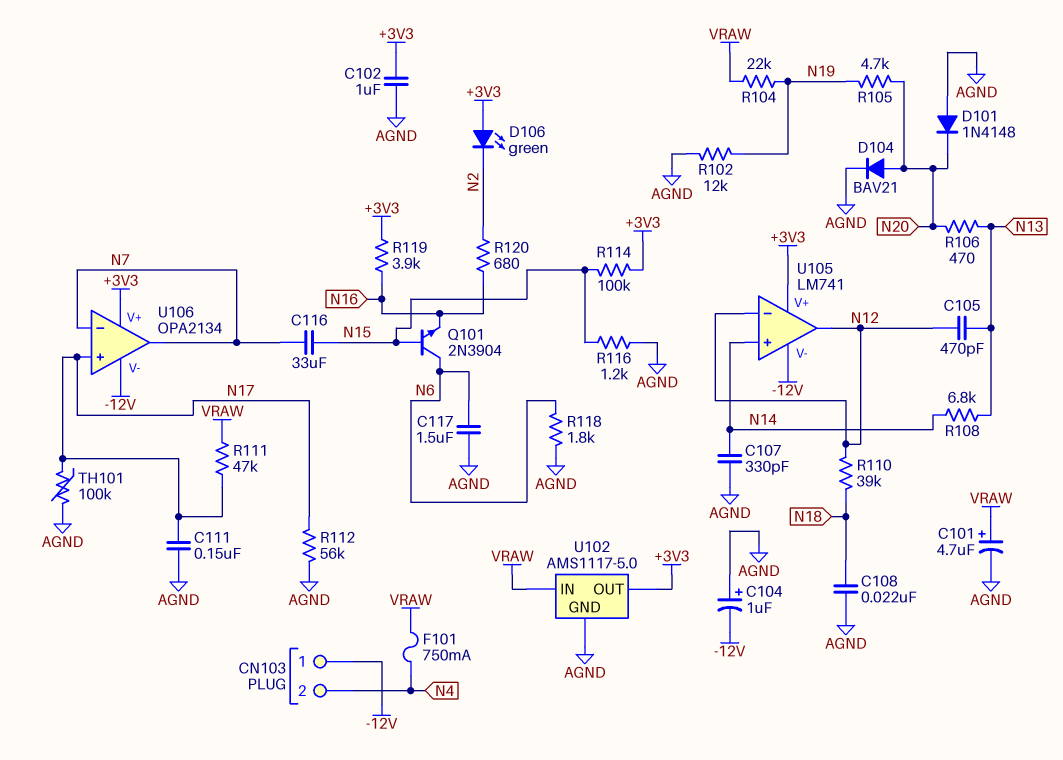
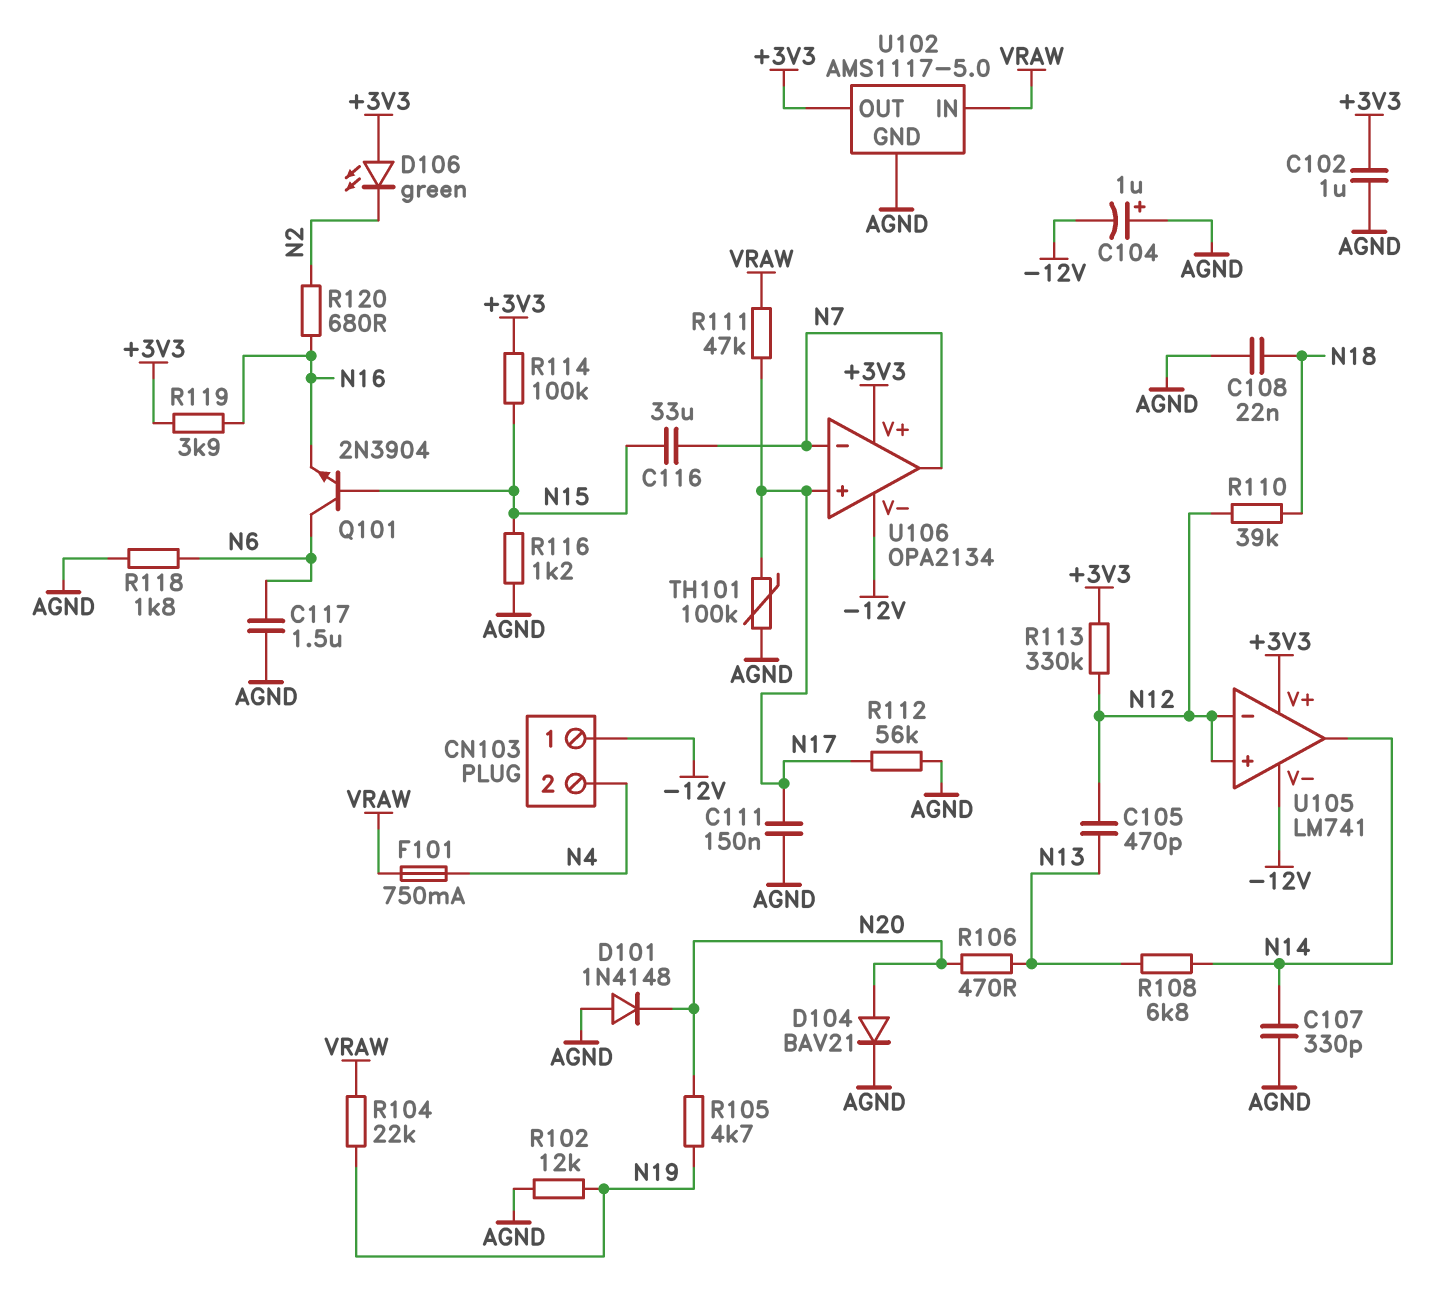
C101: 4.7uF (plus VRAW, minus AGND) -> none
R113: none -> 330k (+3V3, N12)
U105 pin in+: N14 -> N12
U105 pin out: N12 -> N14

